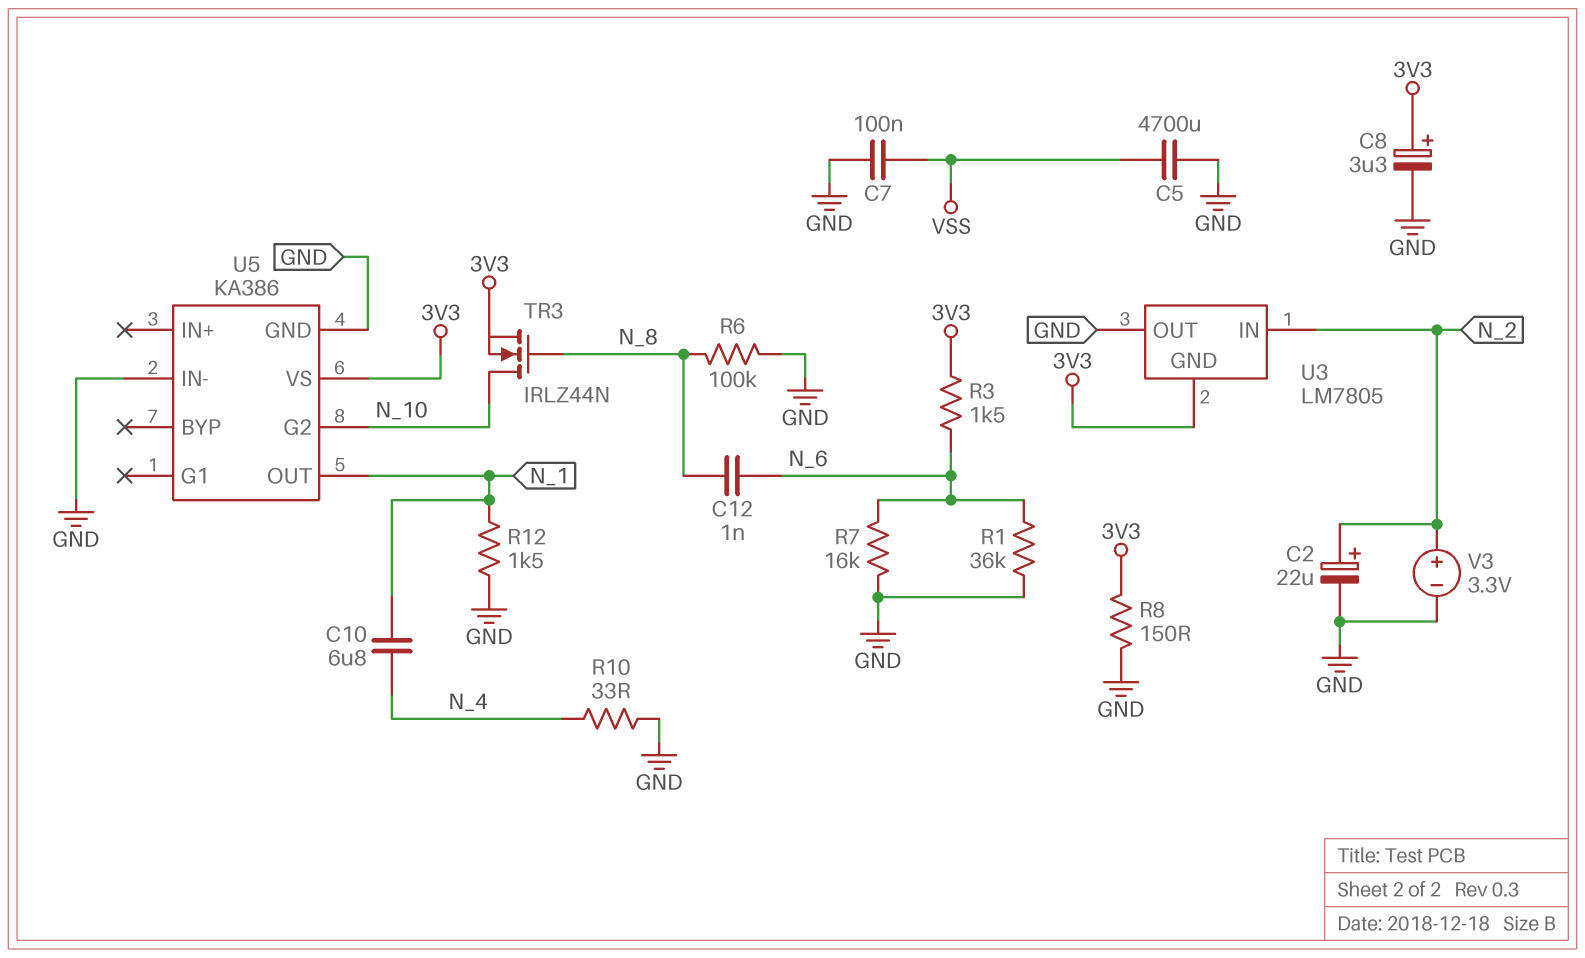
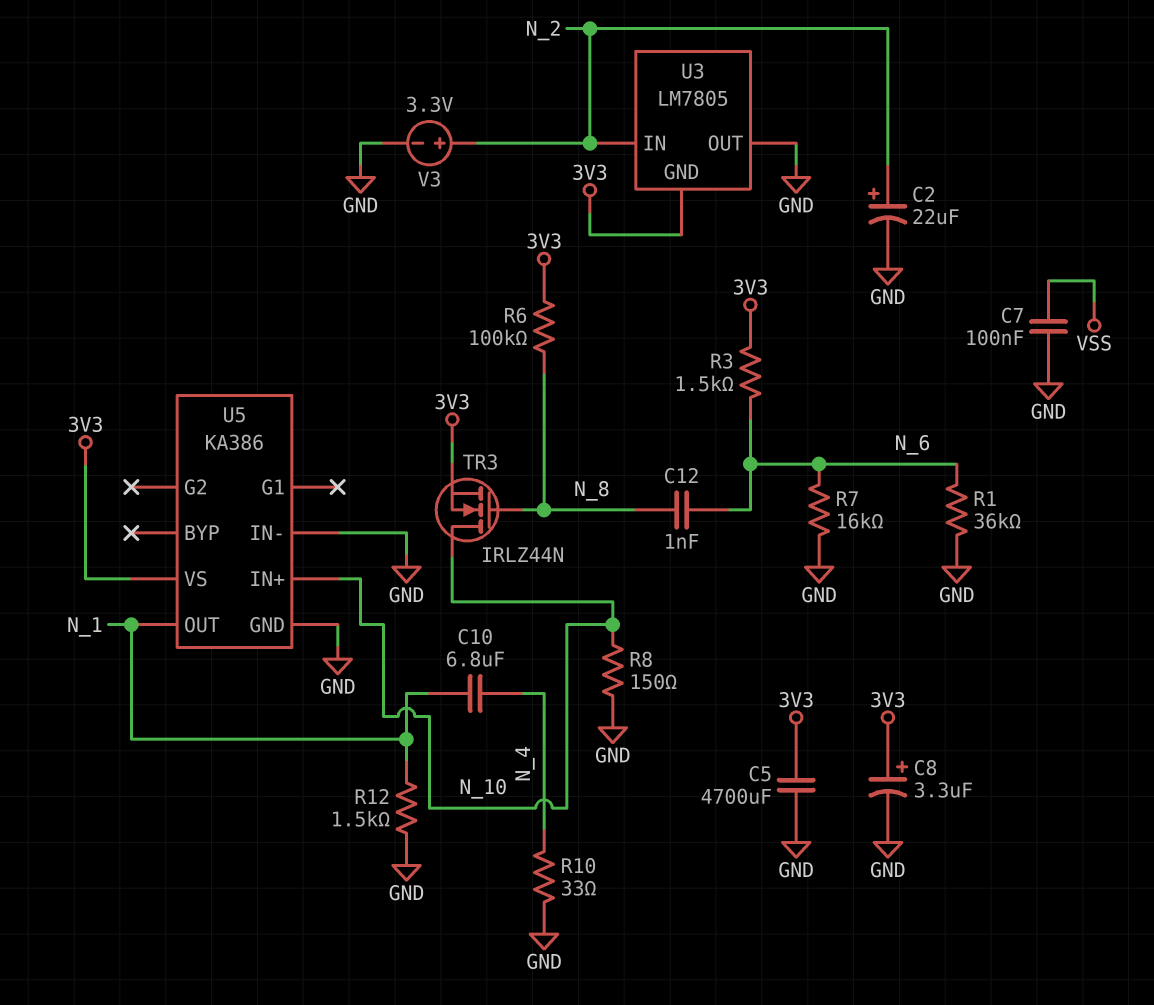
C5: 4700uF (GND, VSS) -> 4700uF (3V3, GND)
R6: 100k (GND, N_8) -> 100k (3V3, N_8)
R8: 150 (3V3, GND) -> 150 (GND, N_10)
U5 pin G2: N_10 -> none
U5 pin IN+: none -> N_10

